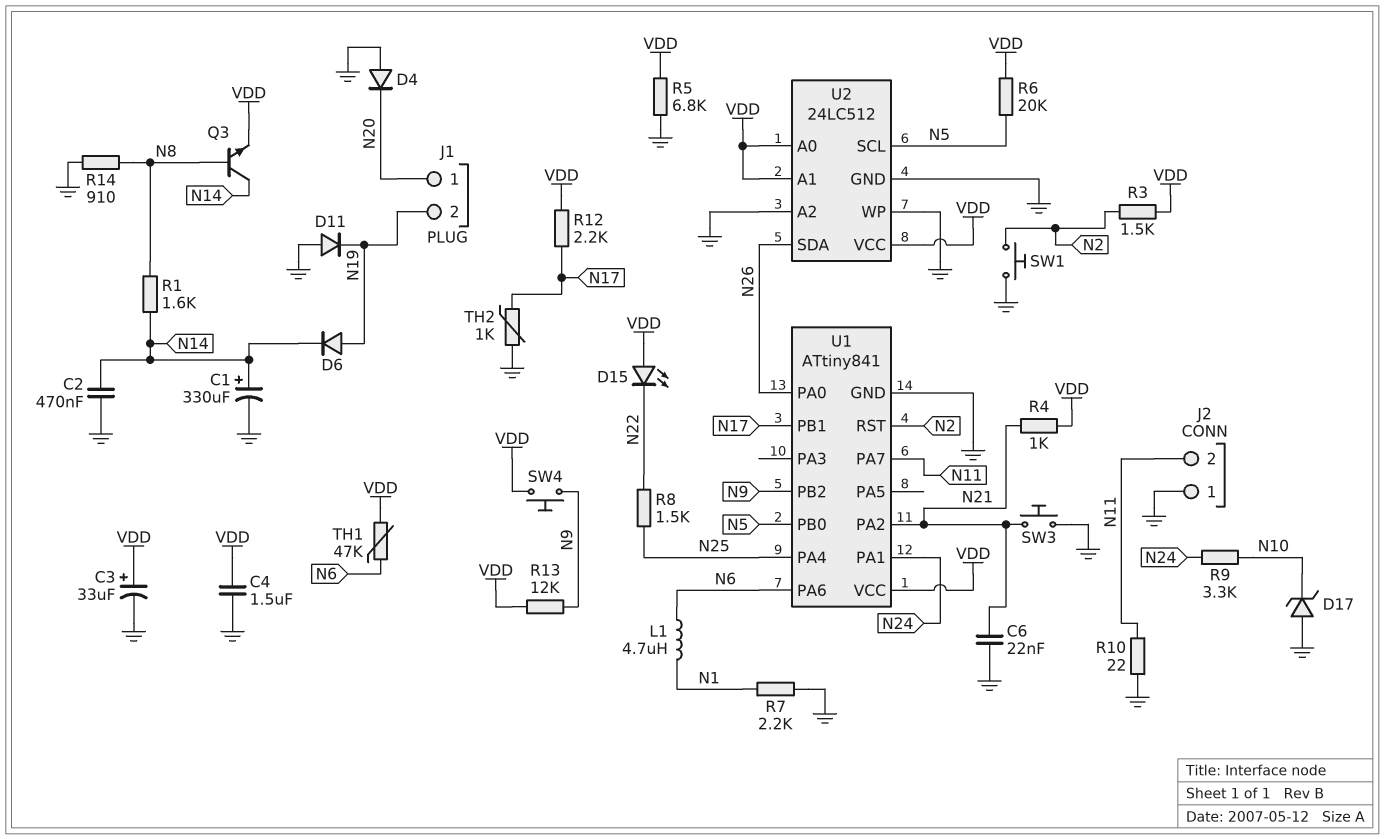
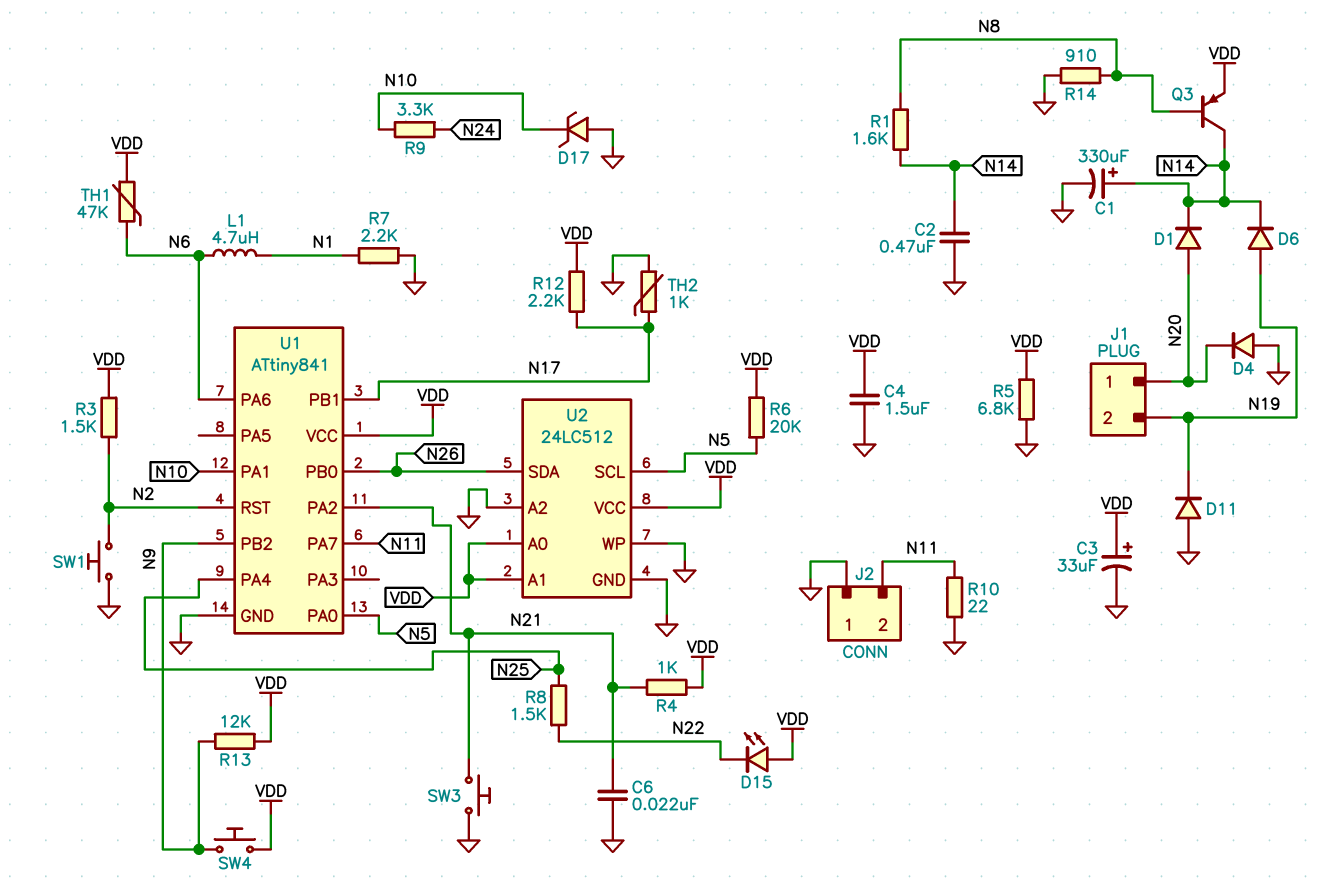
D1: none -> diode (A N20, K N14)
Q3: NPN (B N8, C N14, E VDD) -> PNP (B N8, C N14, E VDD)
U1 pin PA0: N26 -> N5
U1 pin PA1: N24 -> N10
U1 pin PB0: N5 -> N26

